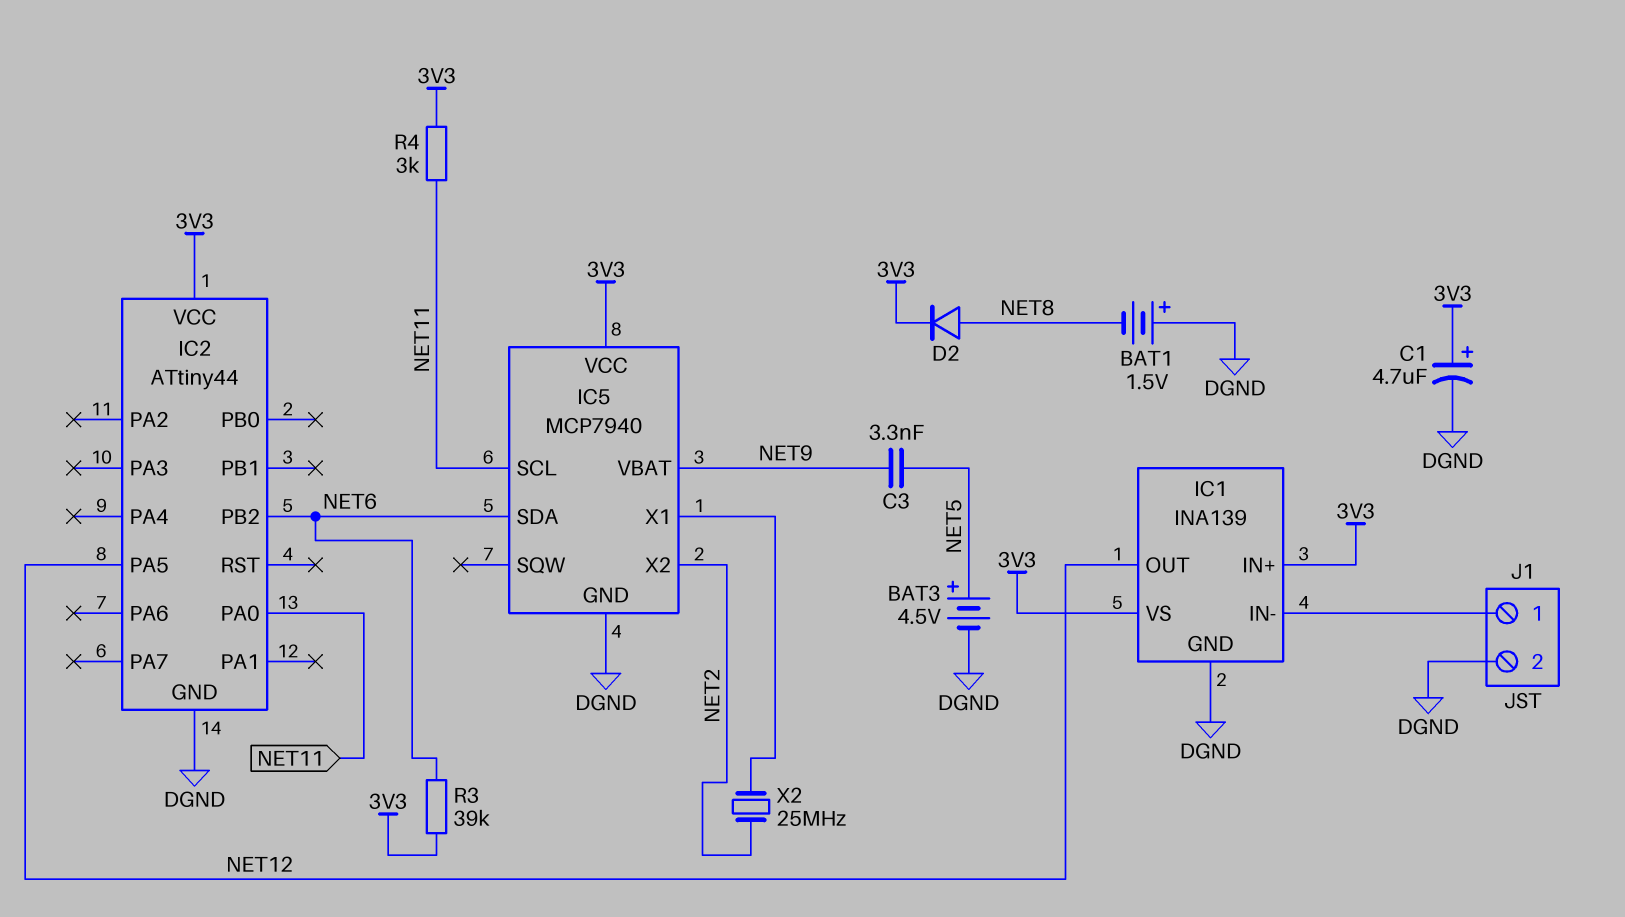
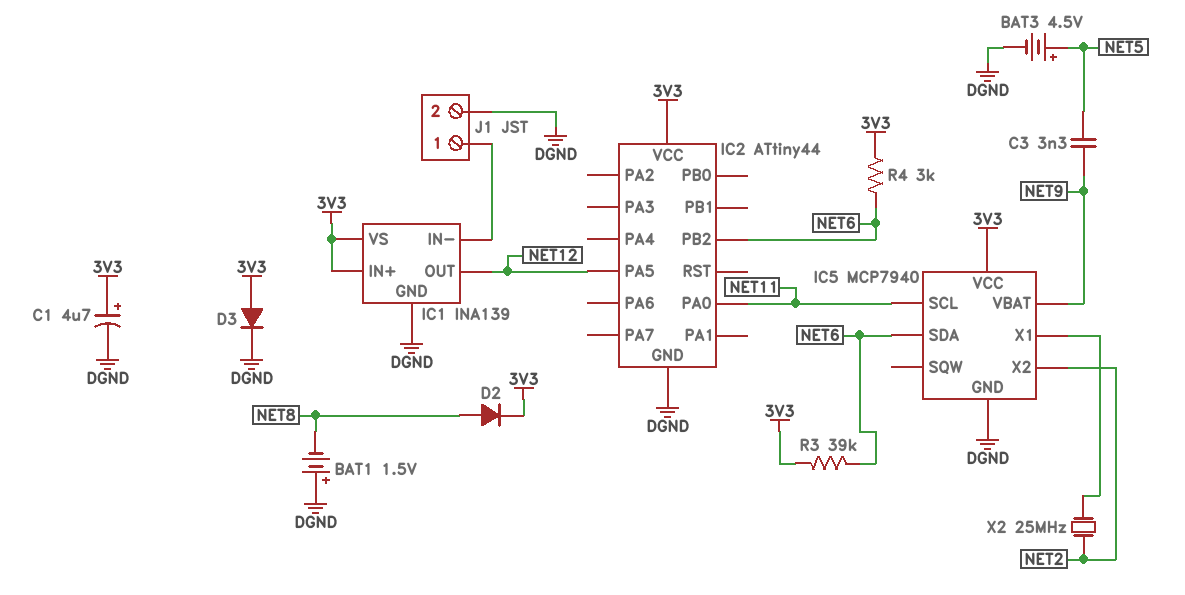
D3: none -> diode (A 3V3, K DGND)
R4: 3k (3V3, NET11) -> 3k (3V3, NET6)

